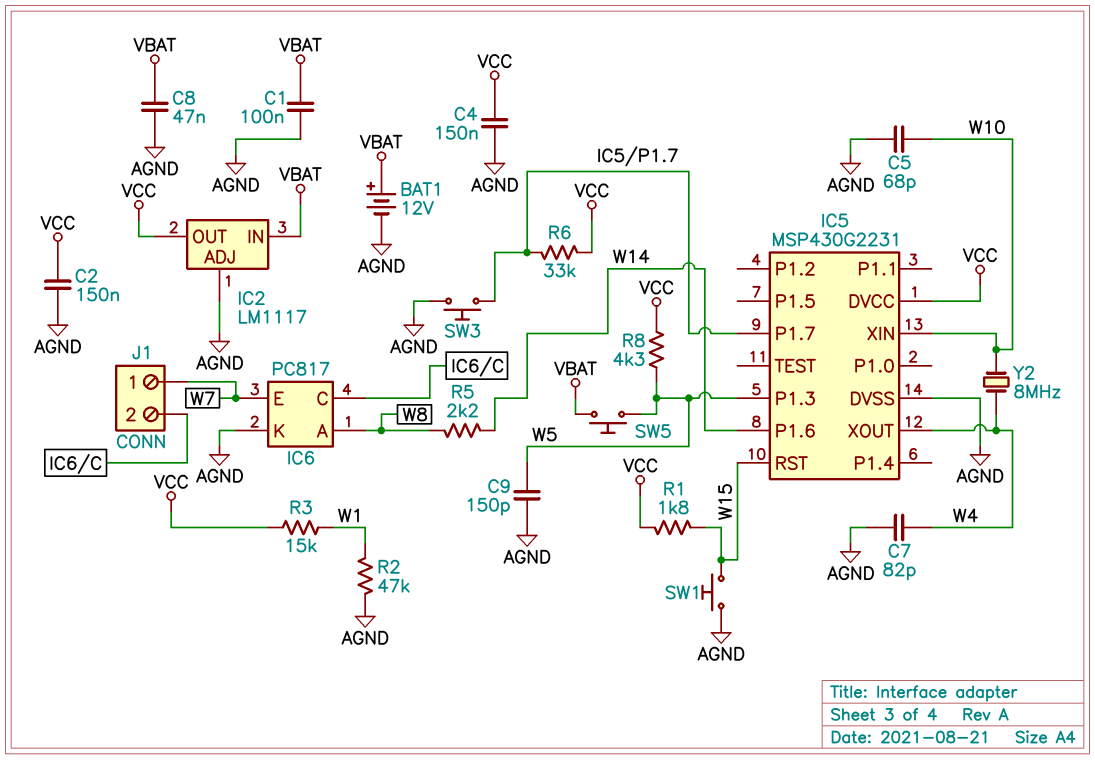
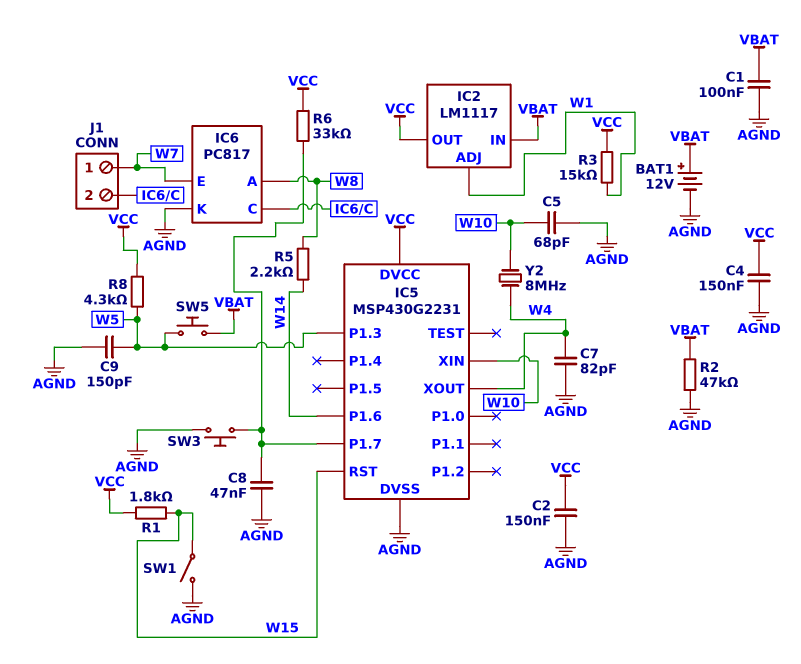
C8: 47nF (AGND, VBAT) -> 47nF (AGND, IC5/P1.7)
IC2 pin ADJ: AGND -> W1
R2: 47k (AGND, W1) -> 47k (AGND, VBAT)
SW1: button (AGND, W15) -> switch (AGND, W15)

